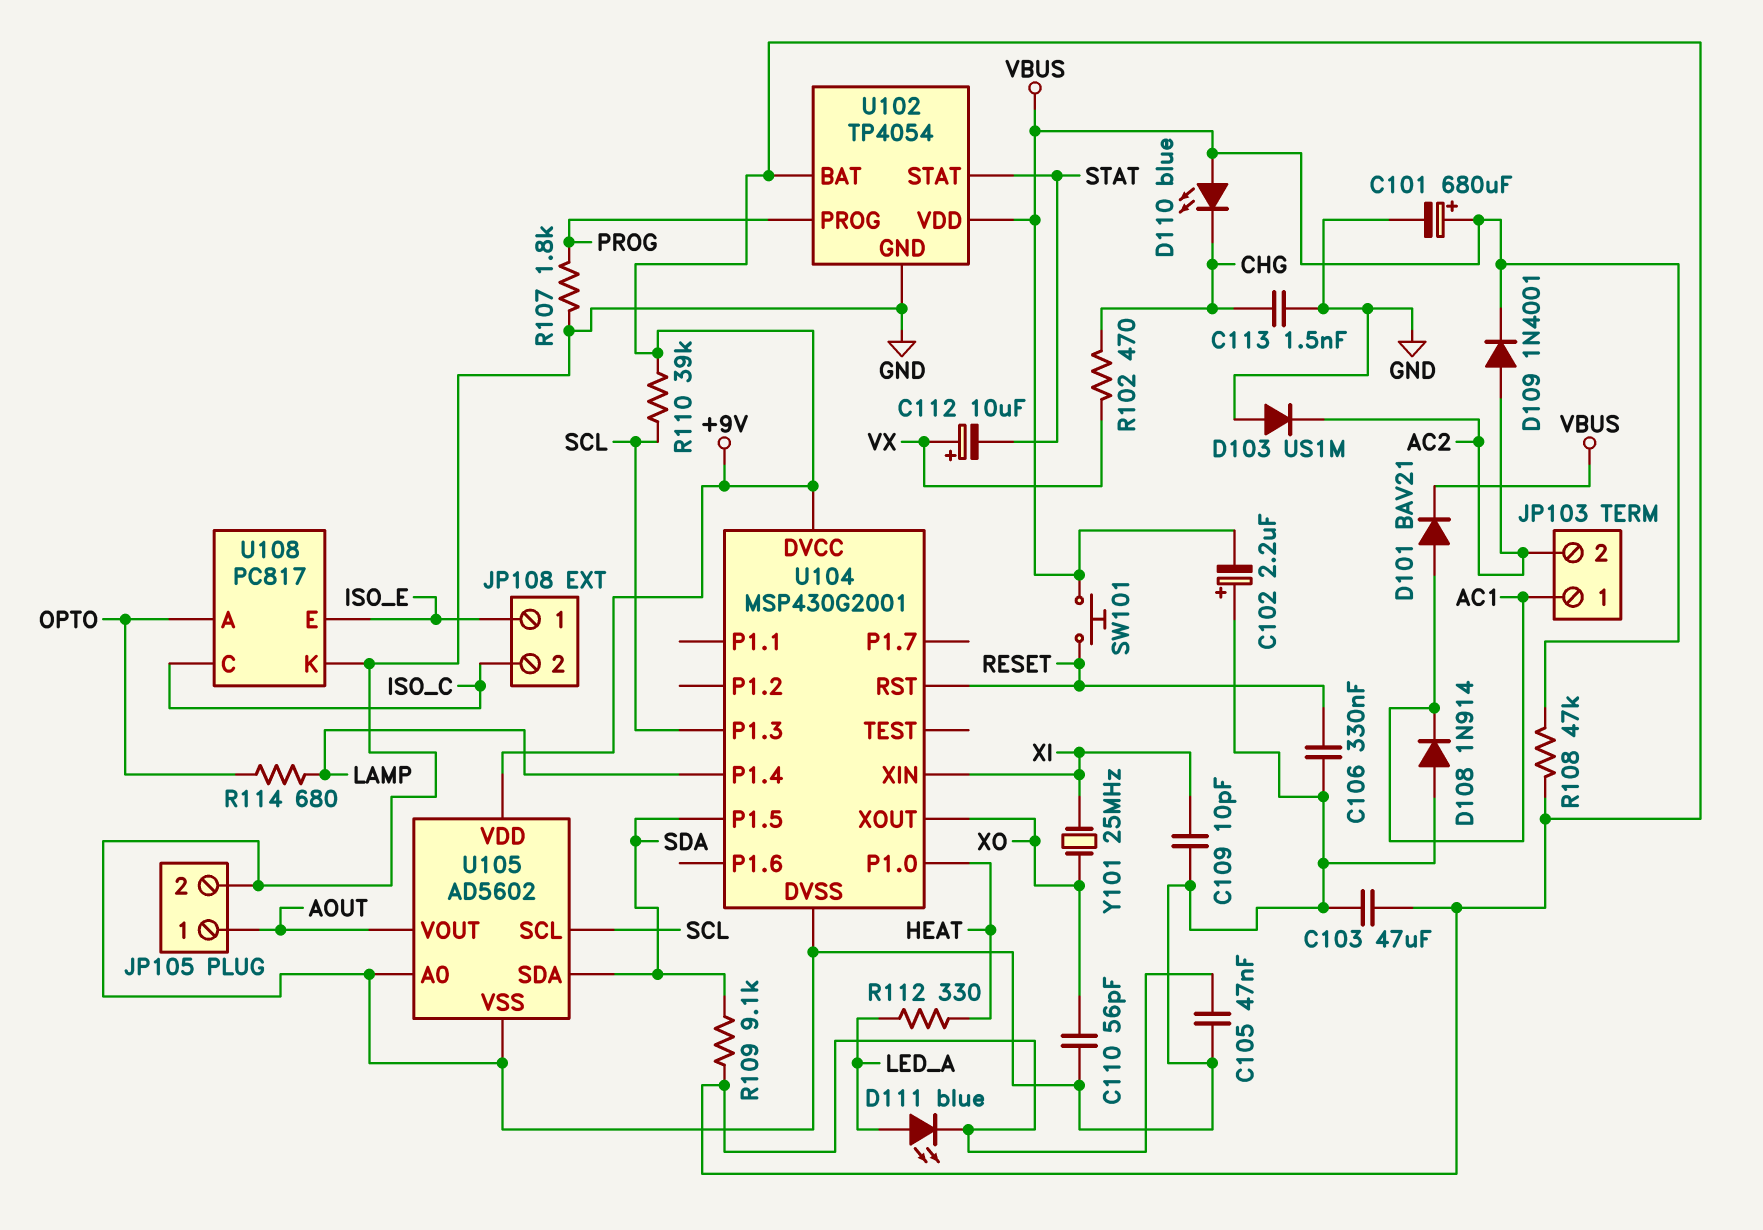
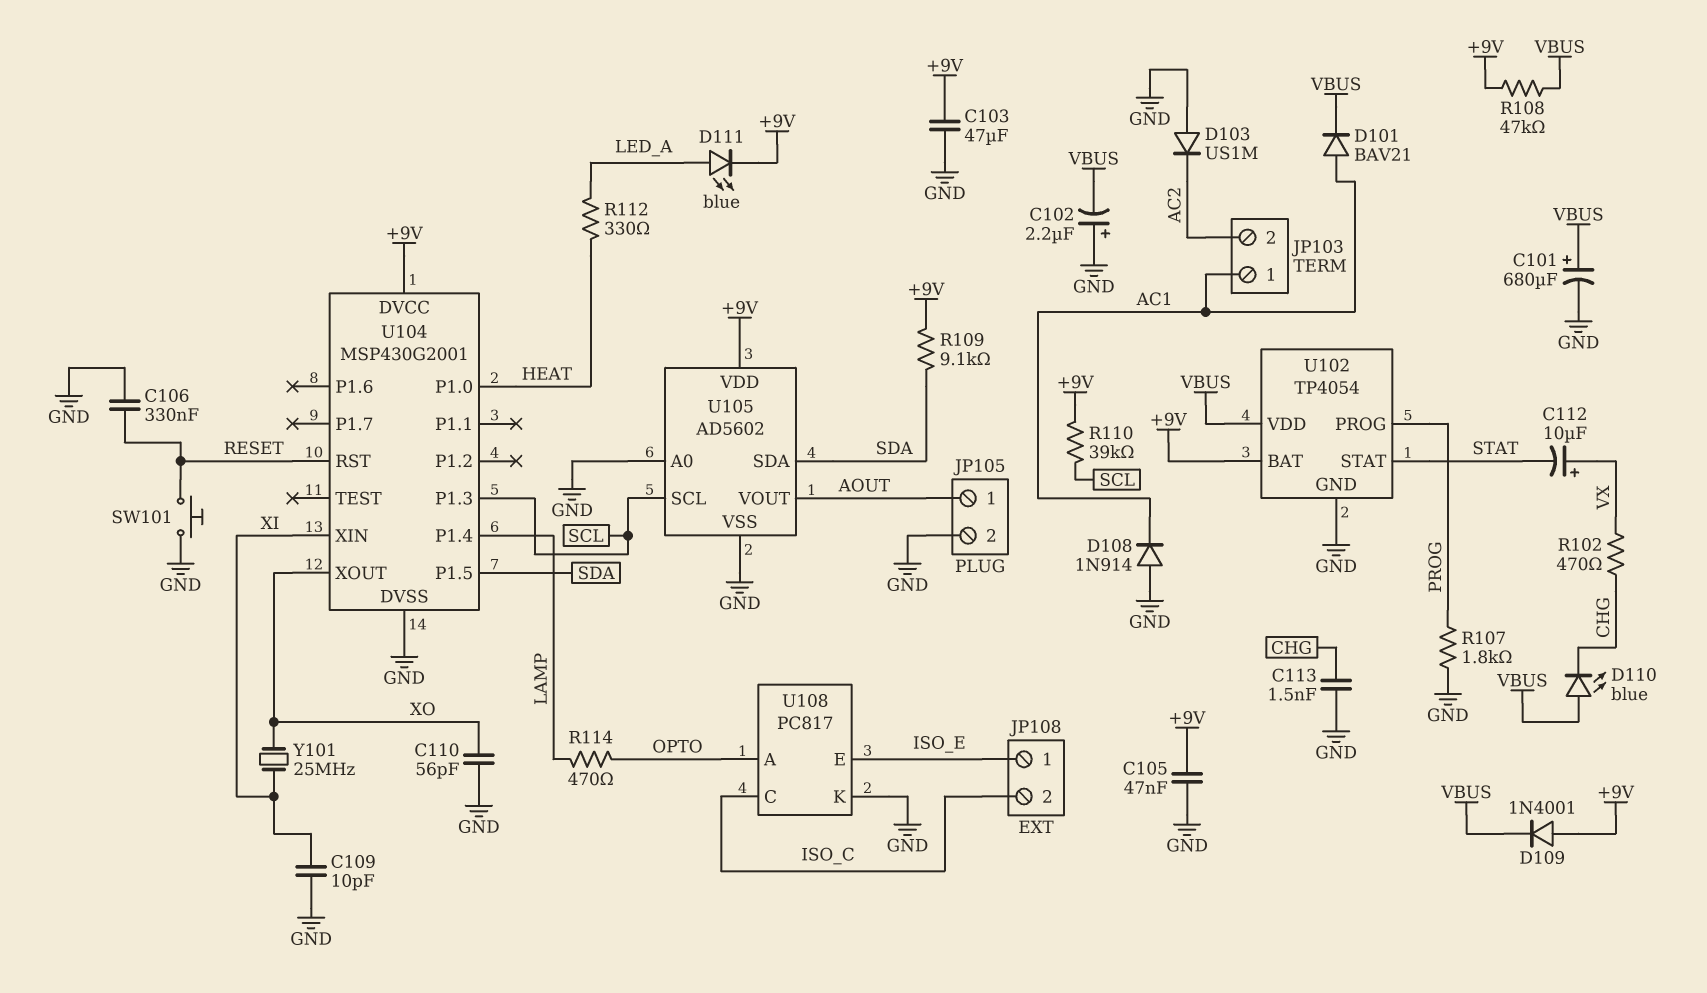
D109: diode 1N4001 (A AC2, K VBUS) -> diode 1N4001 (A +9V, K VBUS)
R114: 680 (LAMP, OPTO) -> 470 (LAMP, OPTO)
SW101: button (RESET, VBUS) -> button (GND, RESET)

